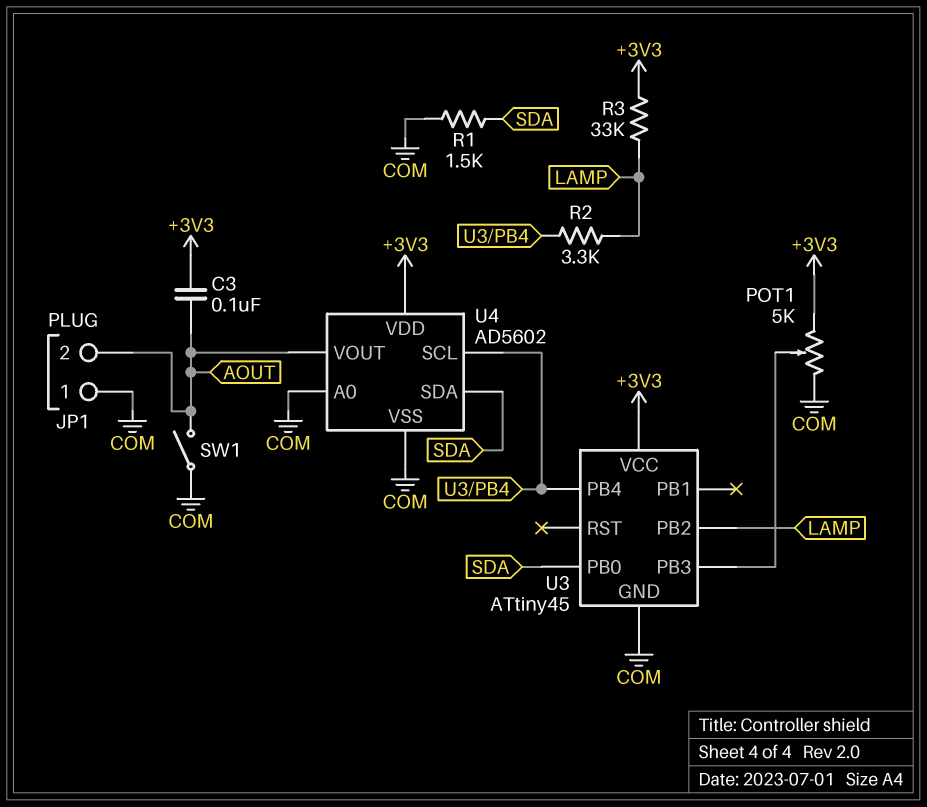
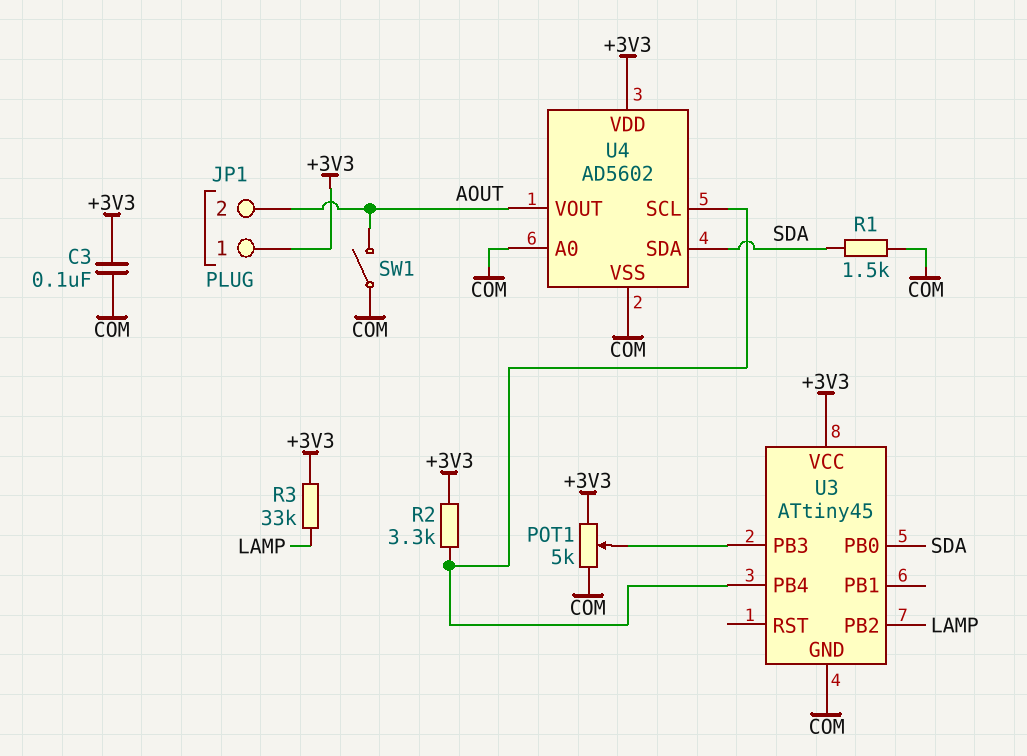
C3: 100nF (+3V3, AOUT) -> 100nF (+3V3, COM)
JP1 pin 1: COM -> +3V3
R2: 3.3k (LAMP, U3/PB4) -> 3.3k (+3V3, U3/PB4)

